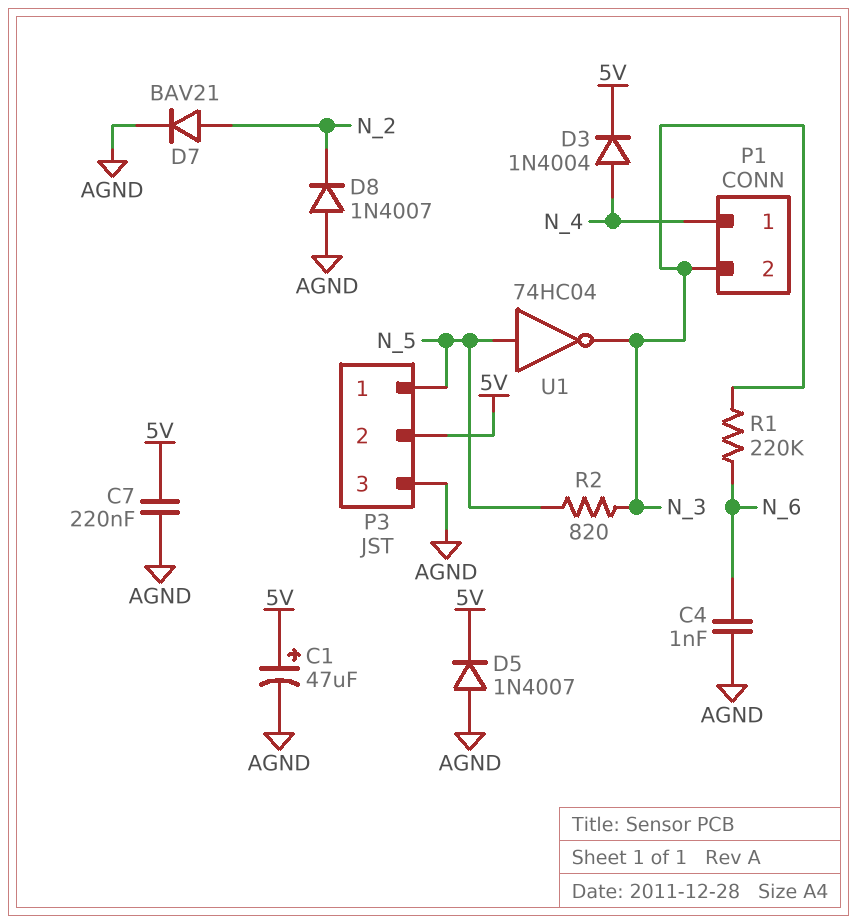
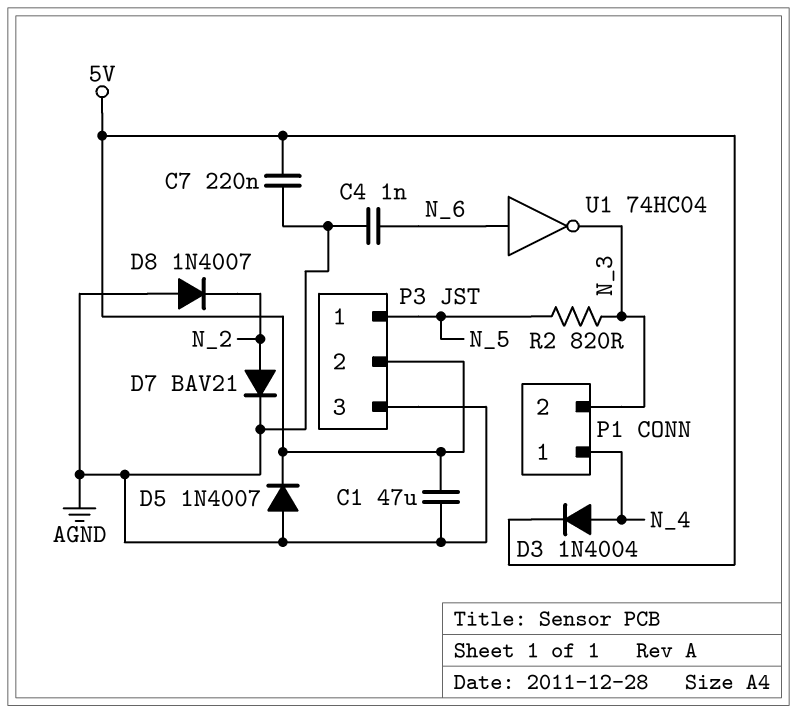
C1: 47uF (plus 5V, minus AGND) -> 47uF (5V, AGND)
R1: 220k (N_3, N_6) -> none
U1: NOT 74HC04 (in N_5, out N_3) -> NOT 74HC04 (in N_6, out N_3)

